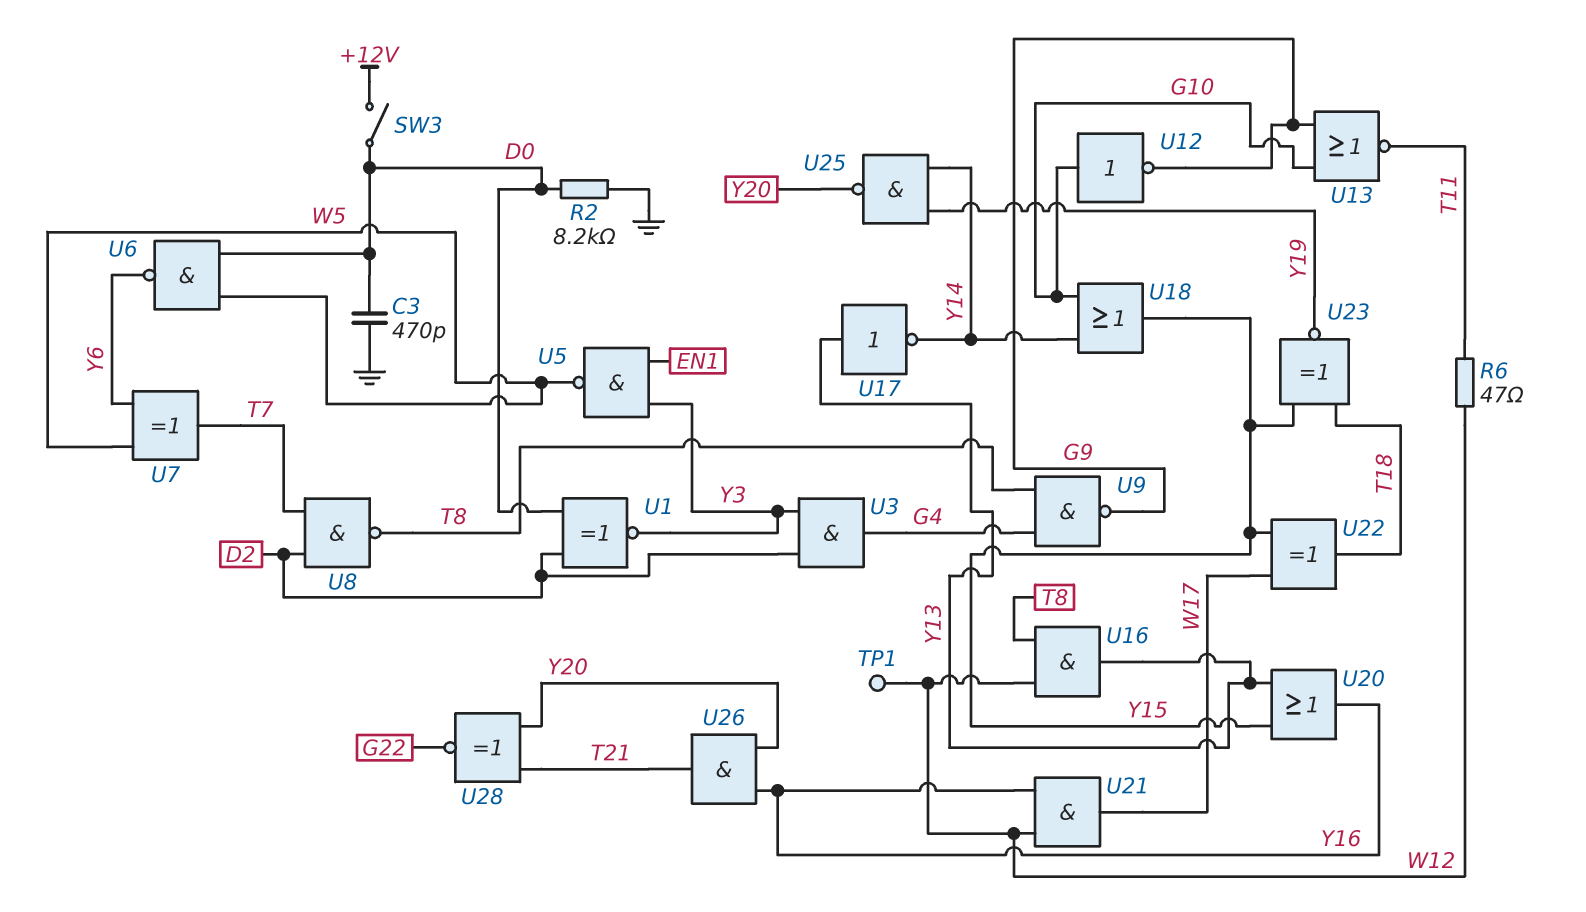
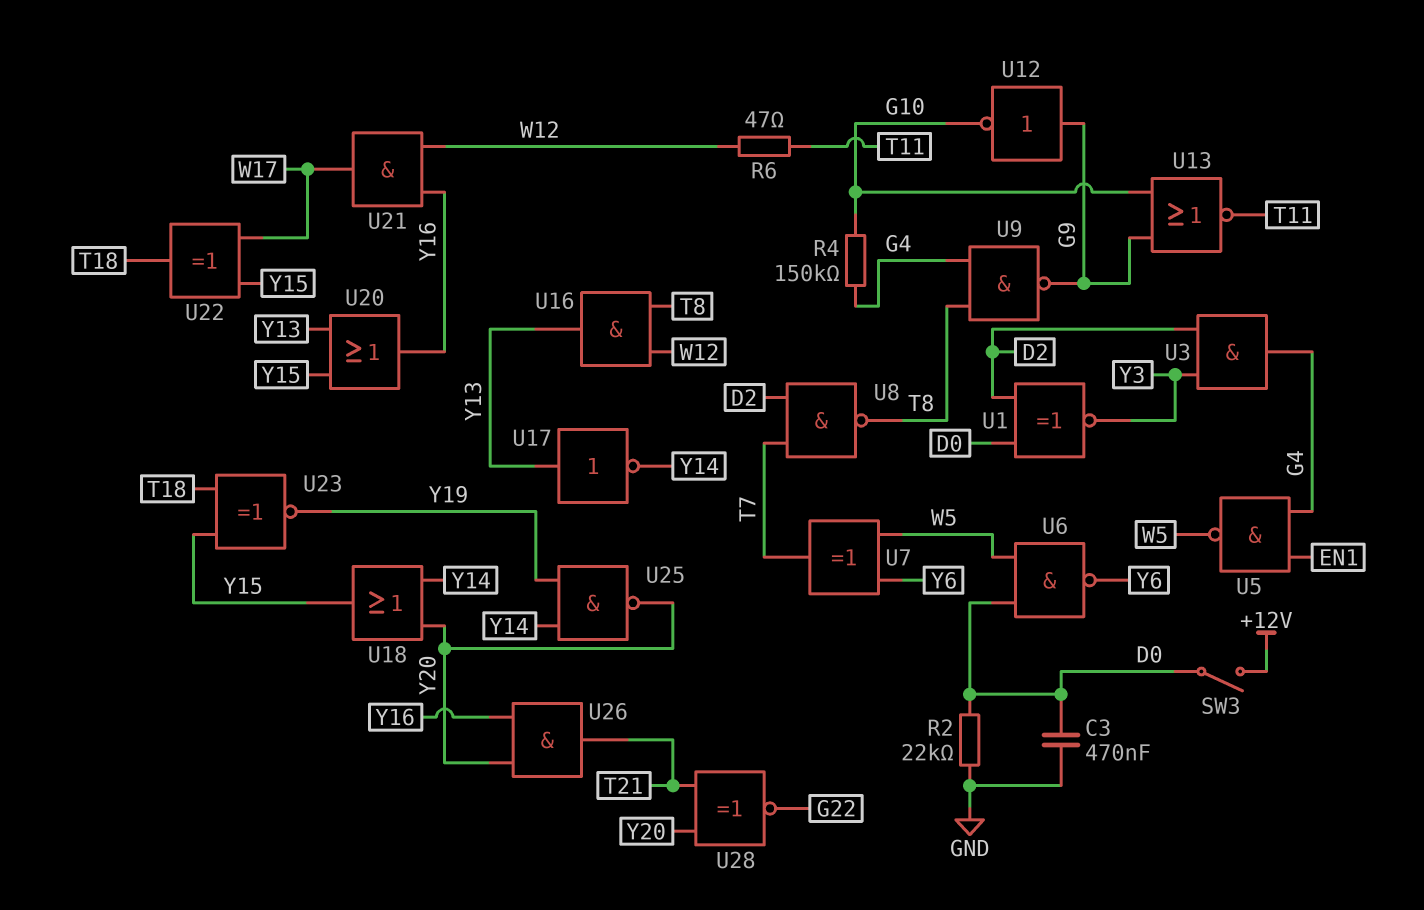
C3: 470pF (D0, GND) -> 470nF (D0, GND)
R2: 8.2k (D0, GND) -> 22k (D0, GND)
R4: none -> 150k (G4, G10)
TP1: test point (W12) -> none
U5: NAND (in EN1, in Y3, out W5) -> NAND (in EN1, in G4, out W5)
U12: NOT (in G10, out G9) -> NOT (in G9, out G10)
U18: OR (in G10, in Y14, out Y15) -> OR (in Y14, in Y20, out Y15)

